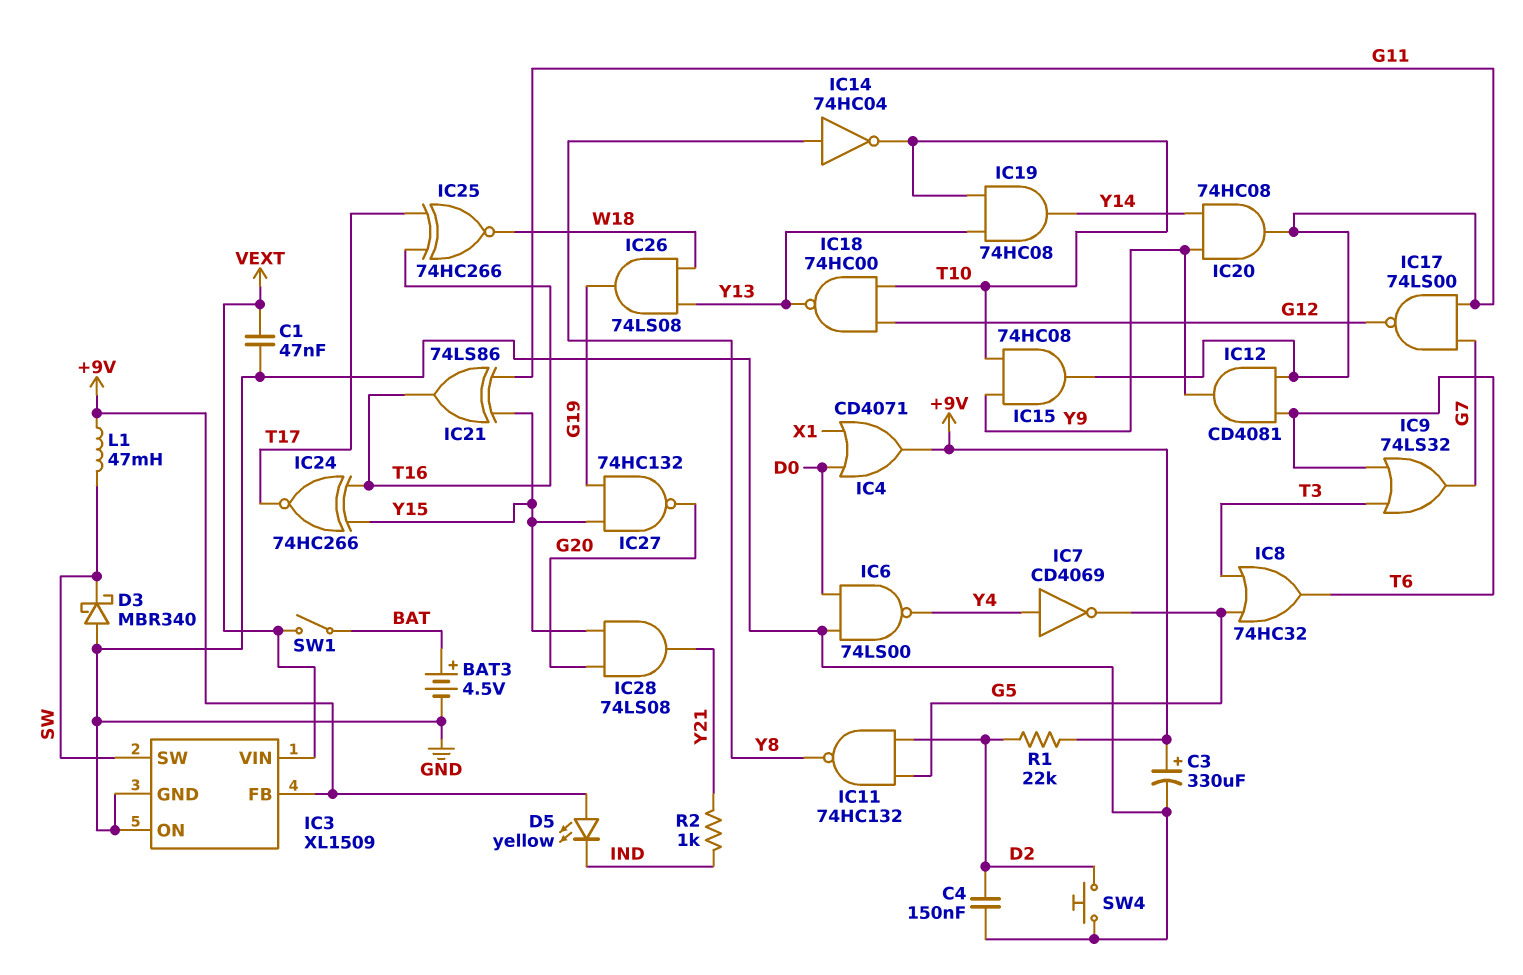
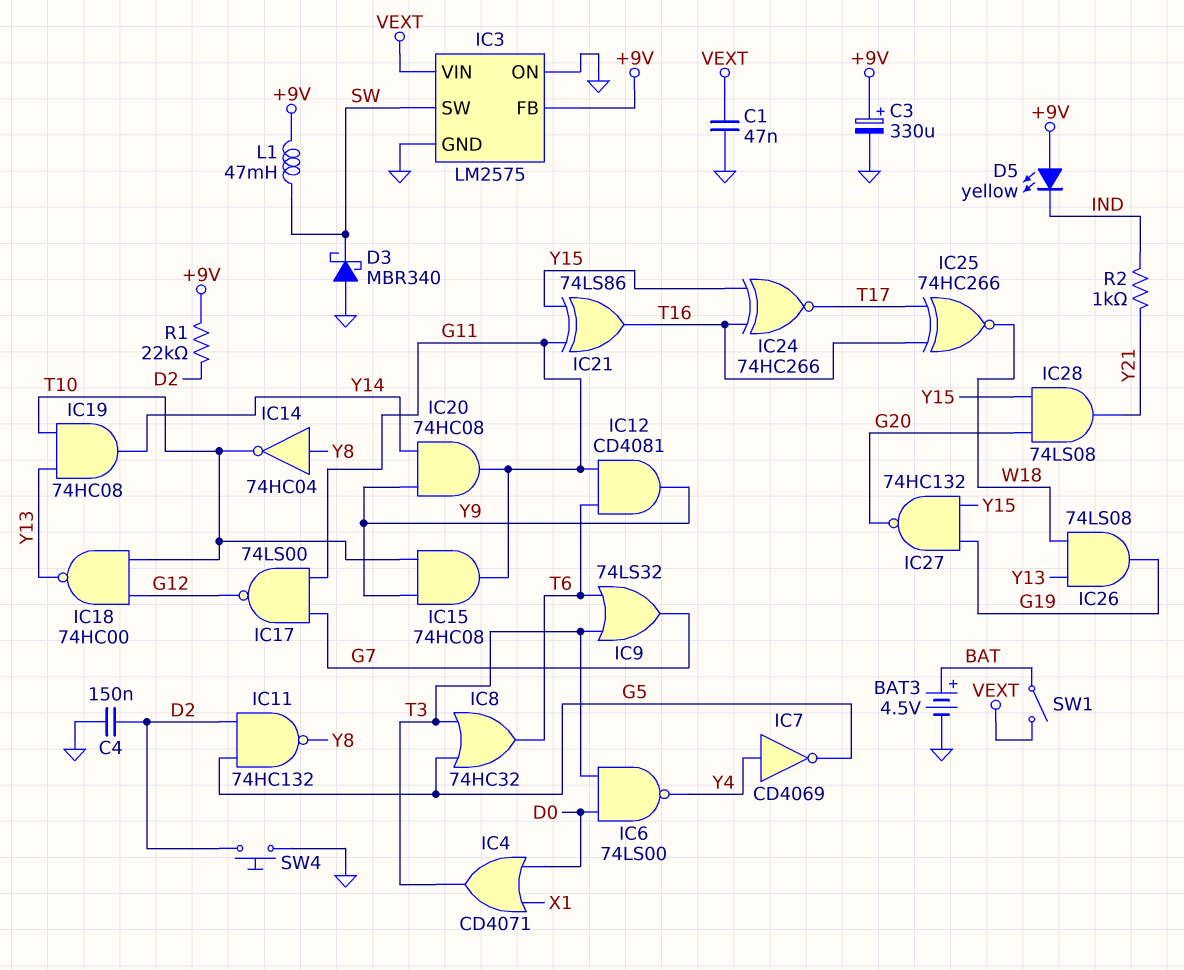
IC3: XL1509 -> LM2575
IC4: OR CD4071 (in D0, in X1, out +9V) -> OR CD4071 (in D0, in X1, out T3)
IC6: NAND 74LS00 (in D0, in GND, out Y4) -> NAND 74LS00 (in D0, in T3, out Y4)

